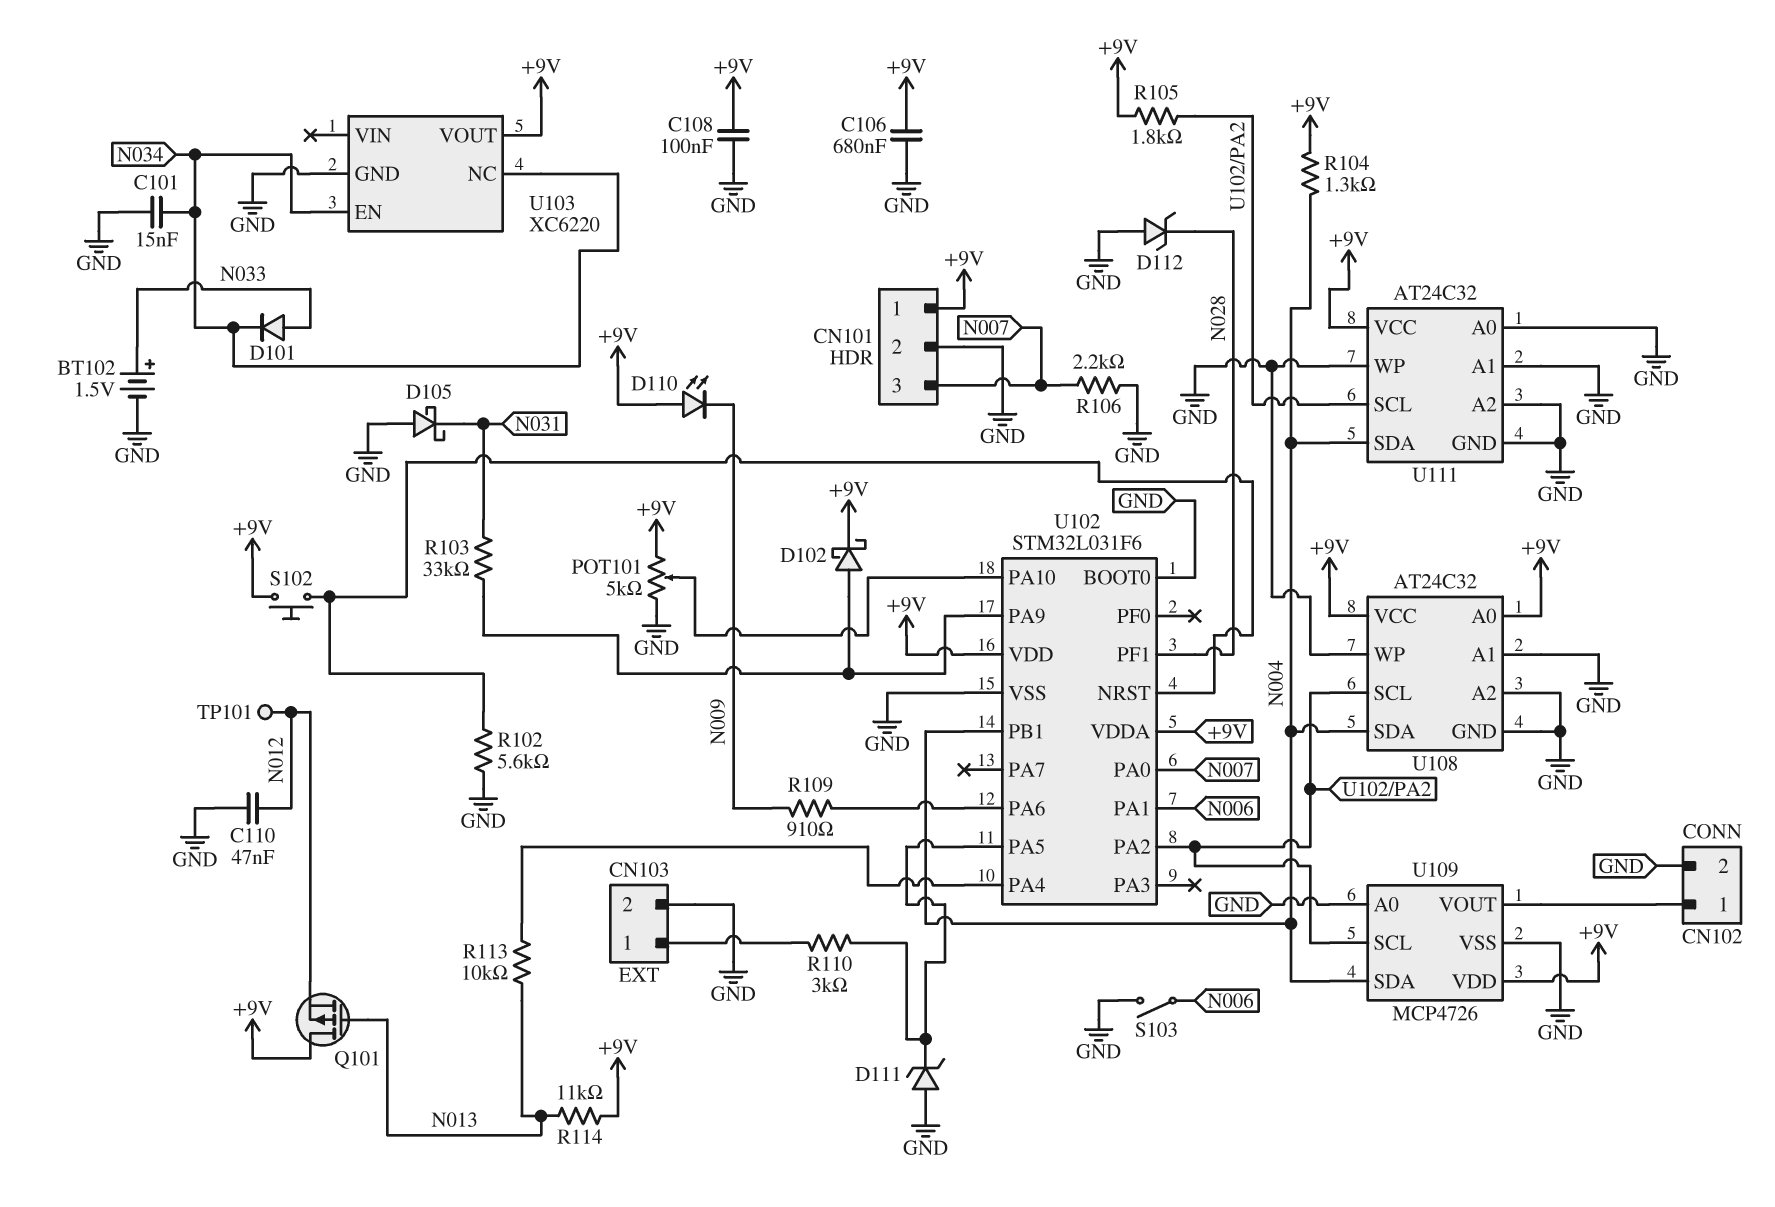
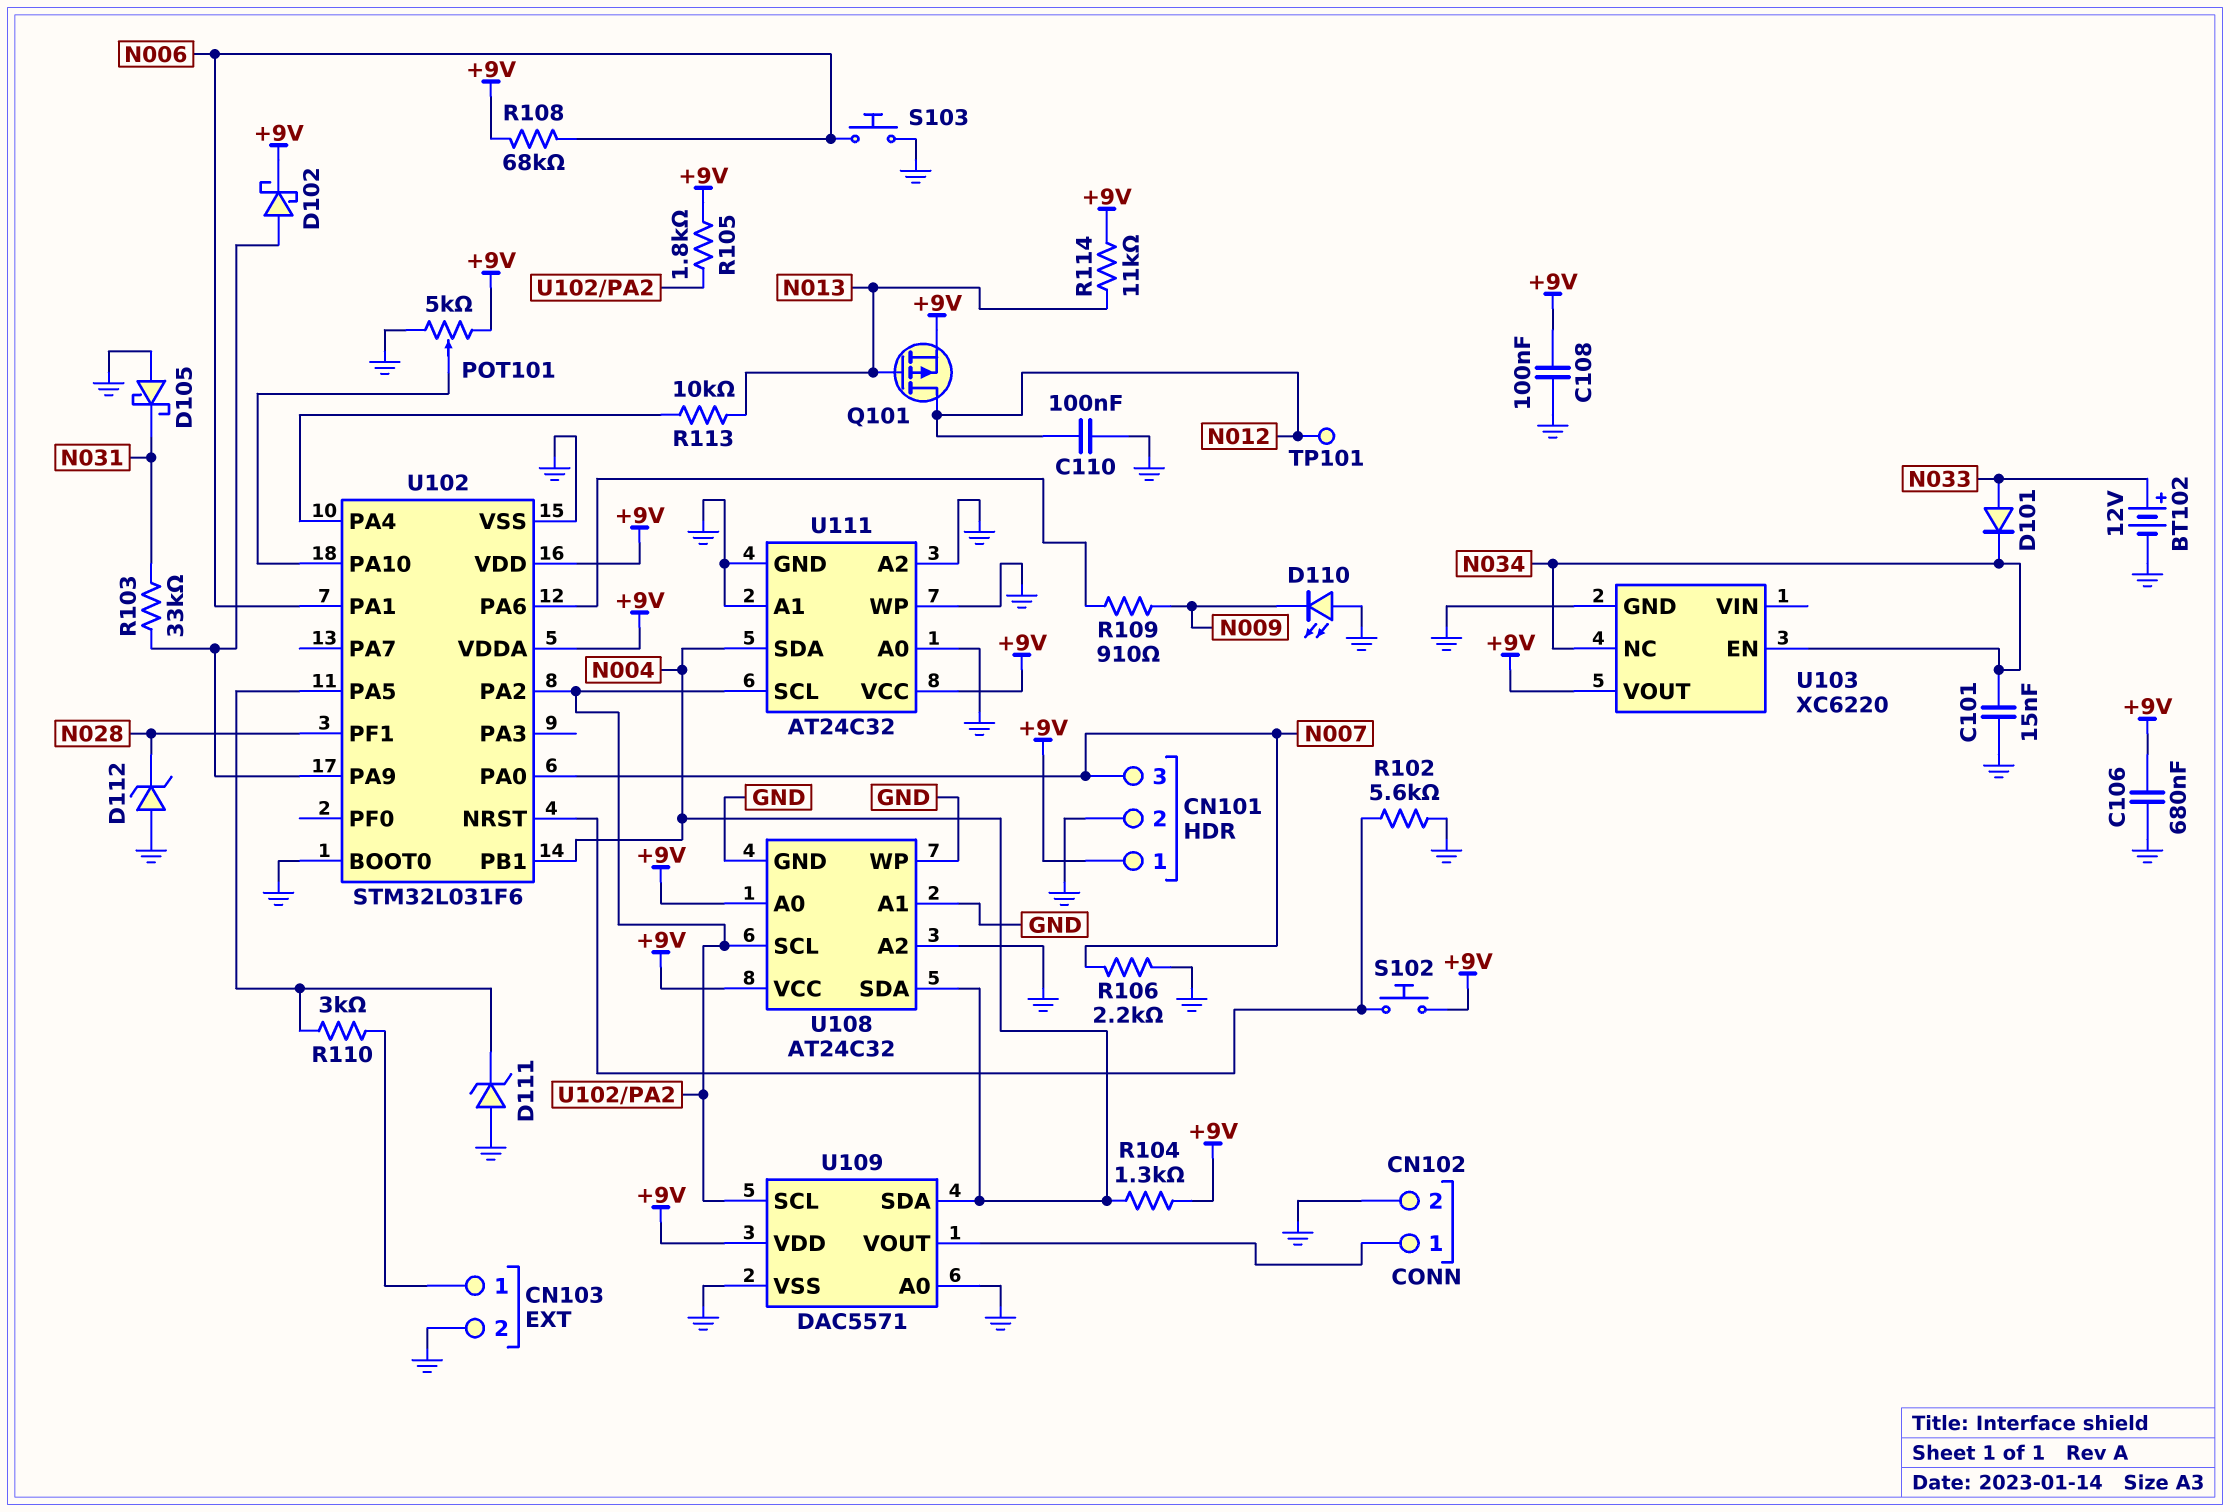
BT102: 1.5V (plus N033, minus GND) -> 12V (plus N033, minus GND)
C110: 47nF (GND, N012) -> 100nF (GND, N012)
D110: LED (A +9V, K N009) -> LED (A GND, K N009)
Q101: PMOS (G N013, D +9V, S N012) -> PMOS (G N013, D N012, S +9V)
R108: none -> 68k (+9V, N006)
S103: switch (GND, N006) -> button (GND, N006)
U109: MCP4726 -> DAC5571

